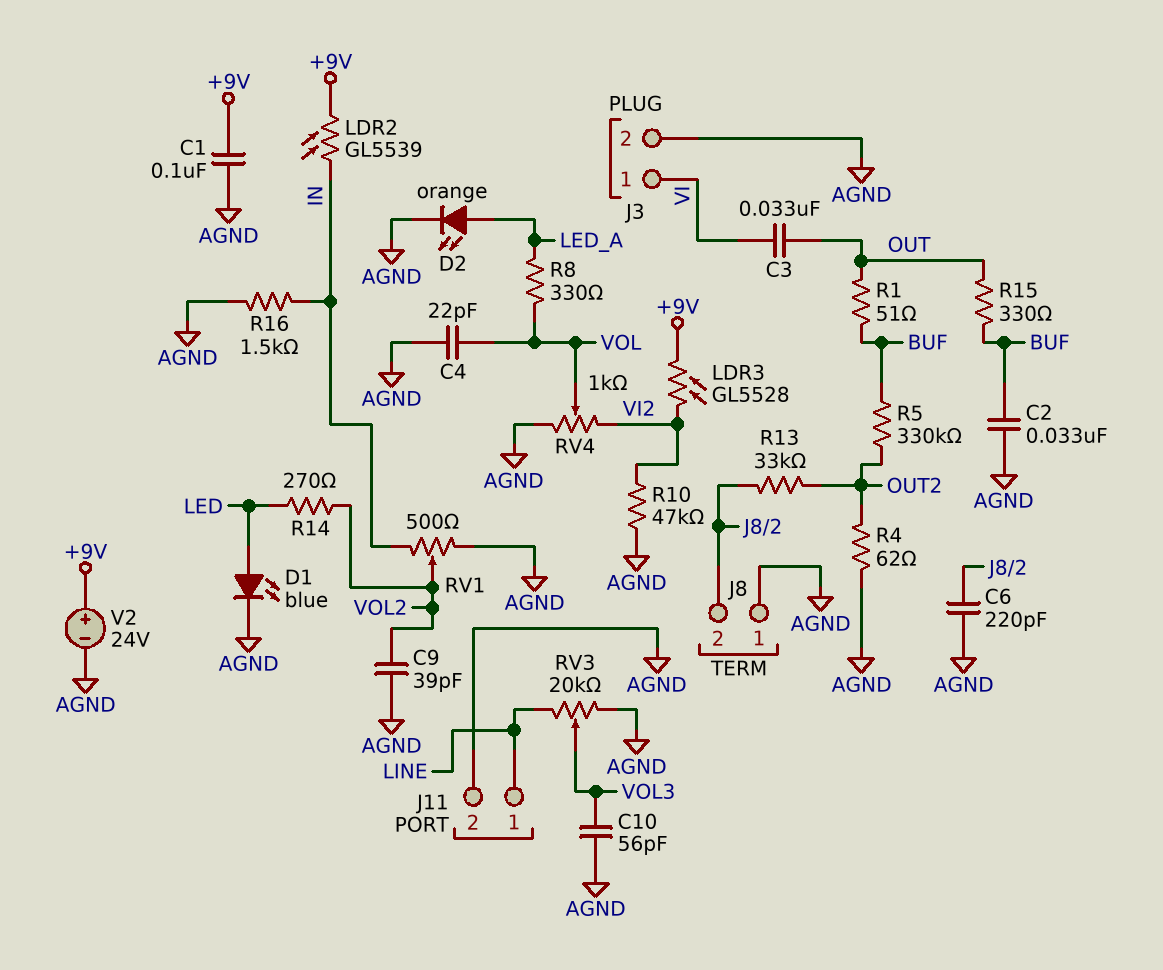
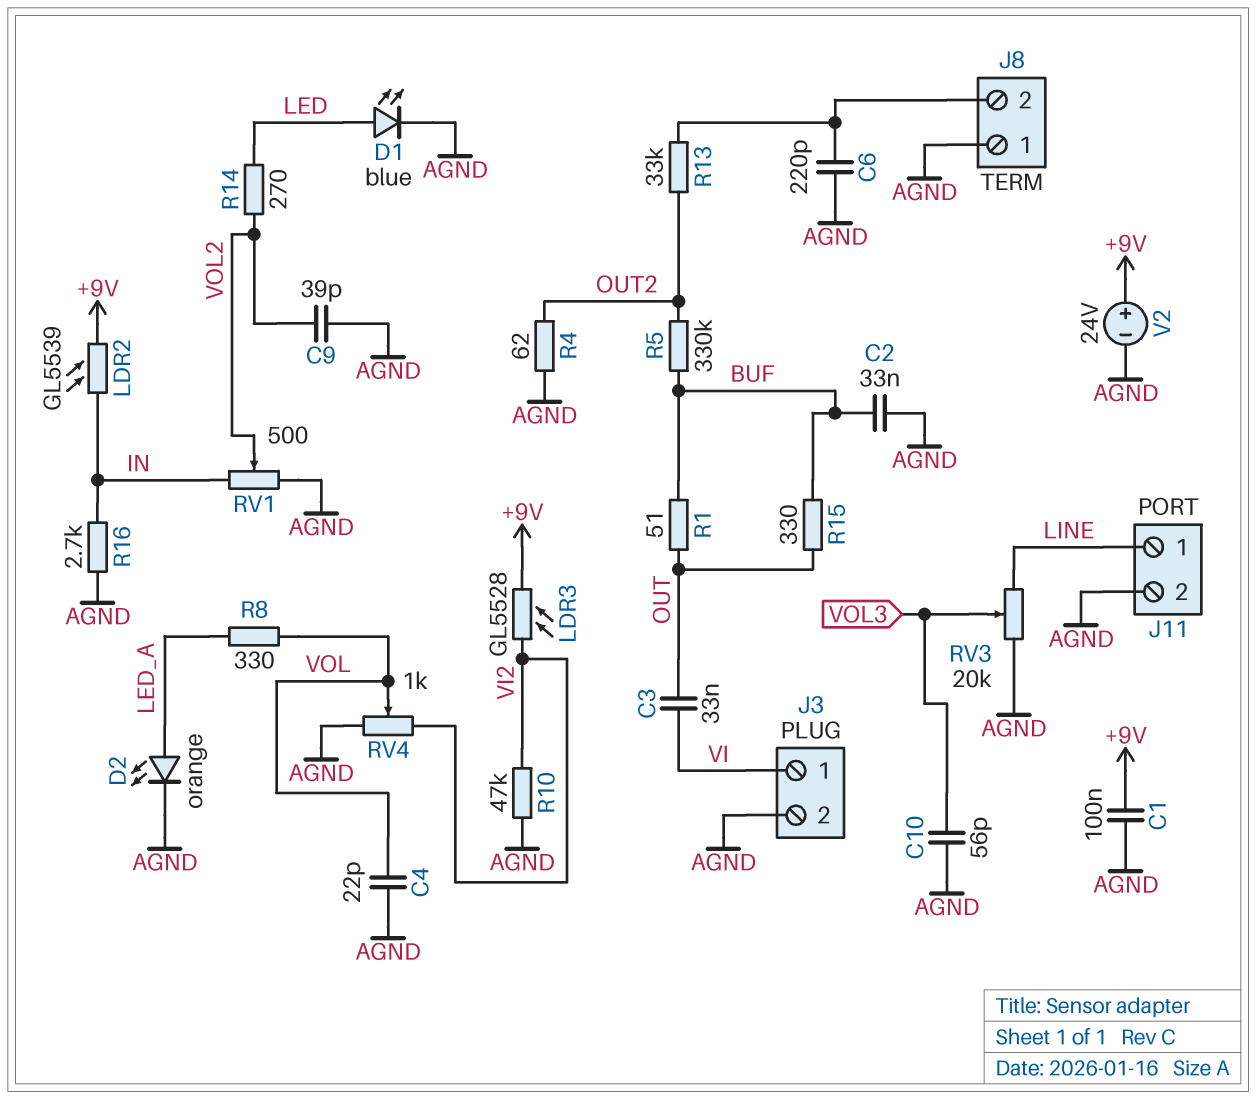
R16: 1.5k (AGND, IN) -> 2.7k (AGND, IN)

